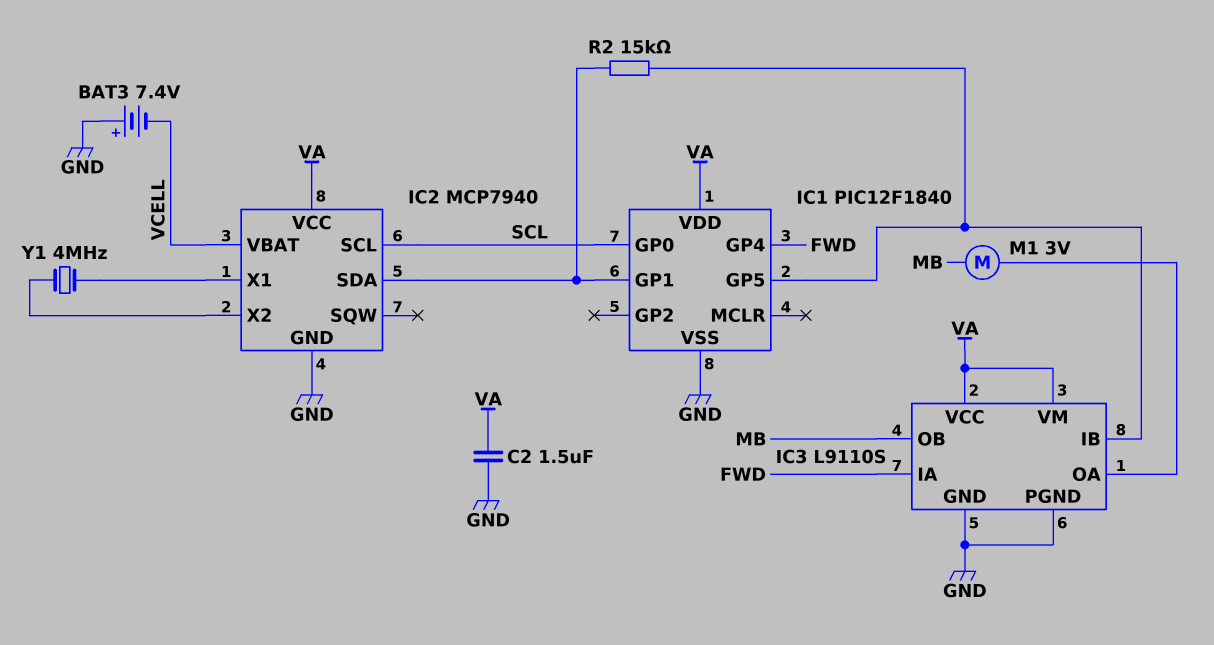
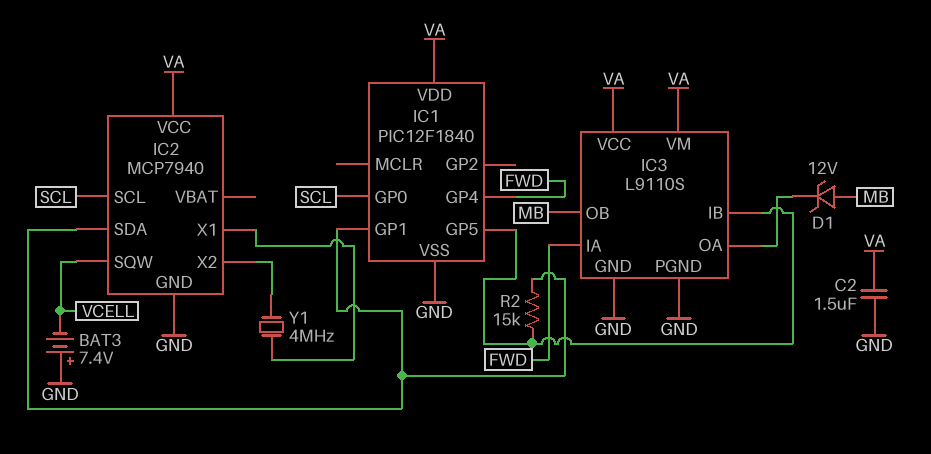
D1: none -> zener 12V (A MB, K IC3/OA)
IC2 pin SQW: none -> VCELL
IC2 pin VBAT: VCELL -> none
M1: motor 3V (IC3/OA, MB) -> none

